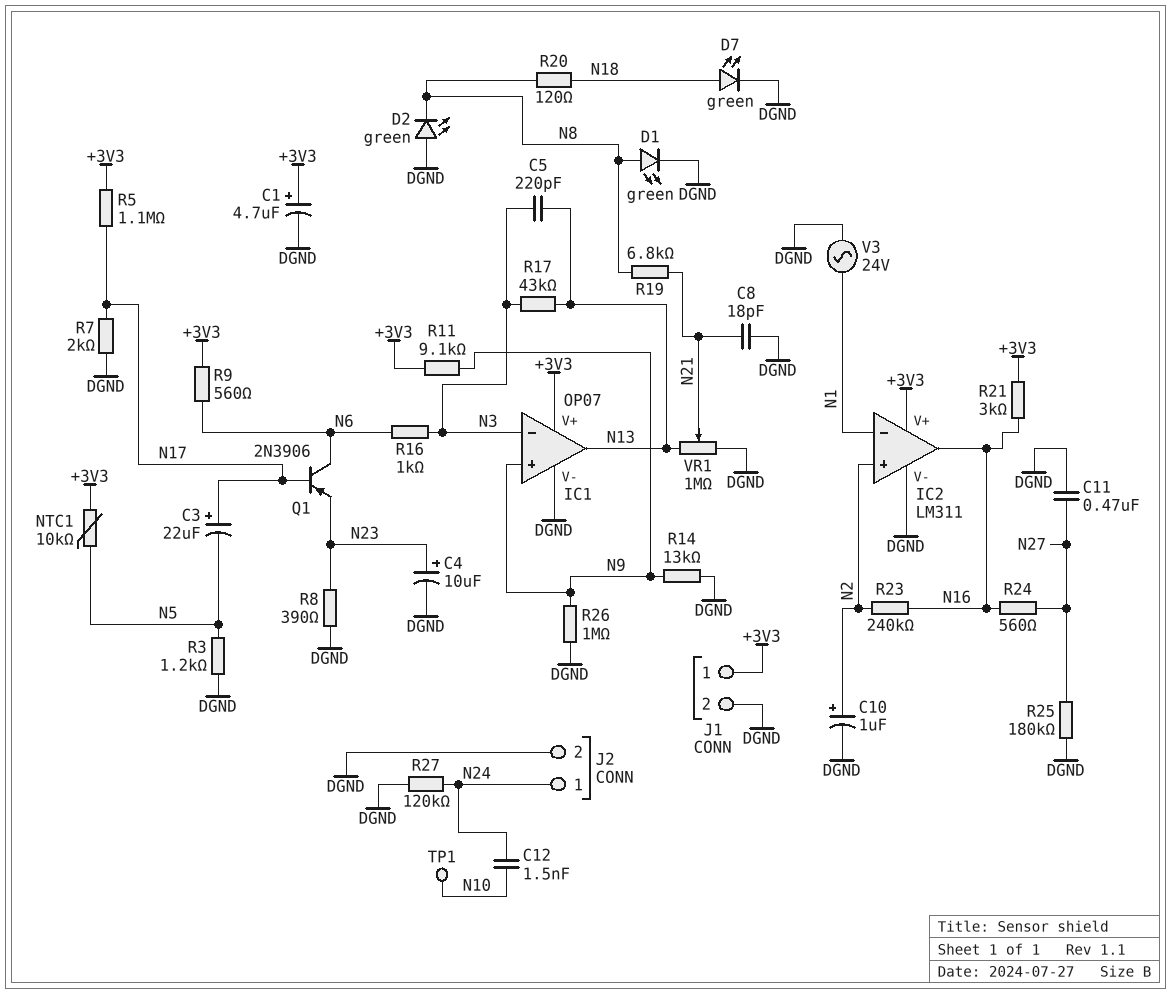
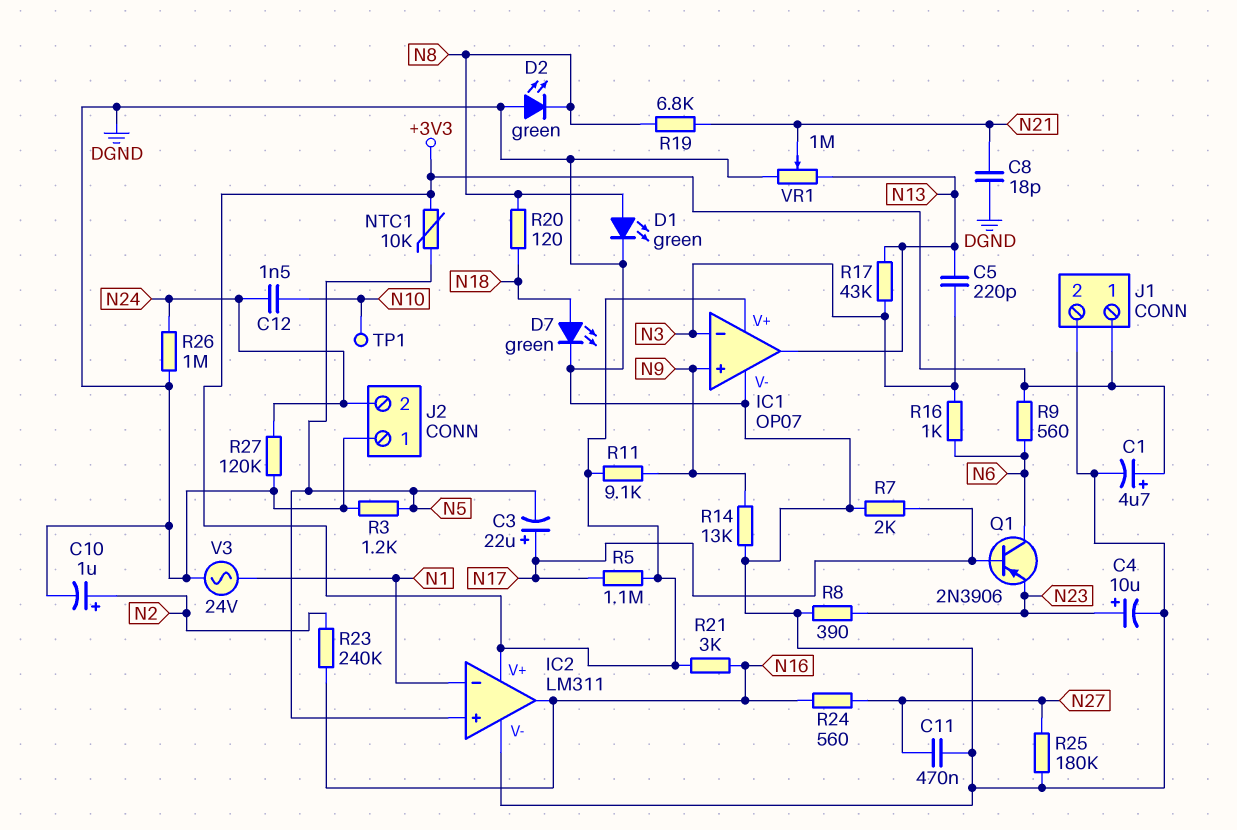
IC2 pin in+: N2 -> N5
J2 pin 1: N24 -> DGND
J2 pin 2: DGND -> N24
R26: 1M (DGND, N9) -> 1M (DGND, N24)

